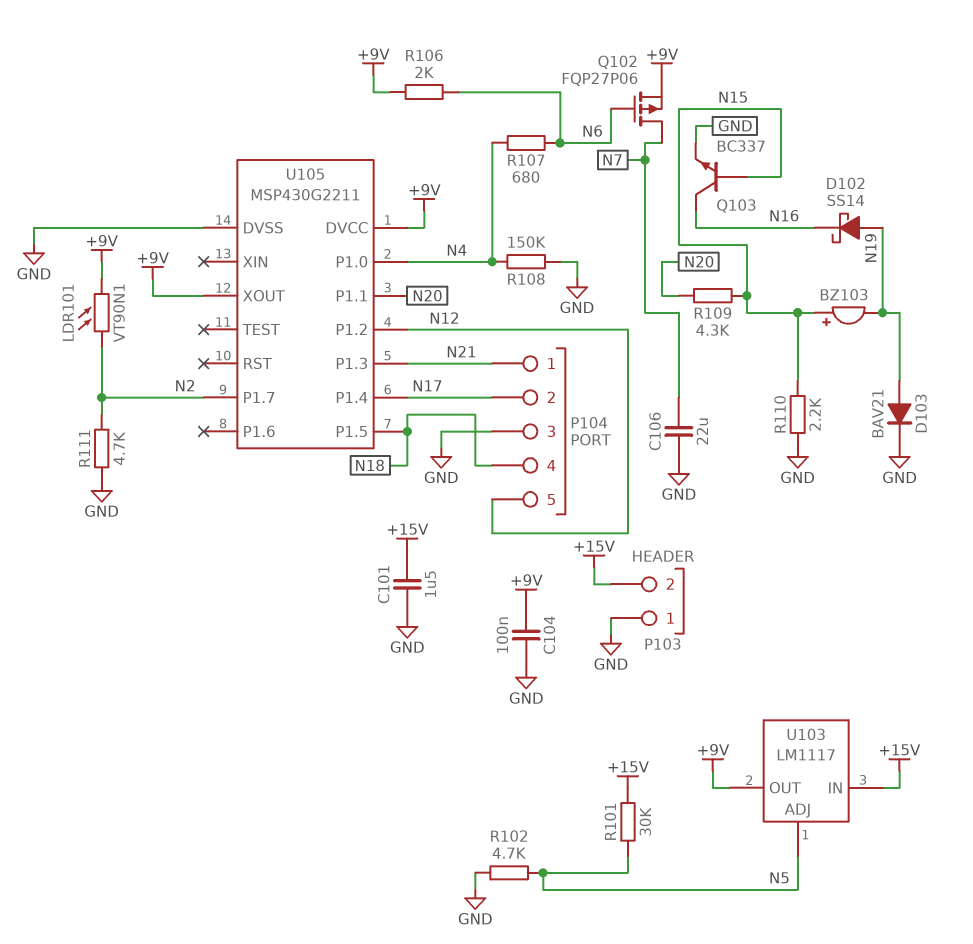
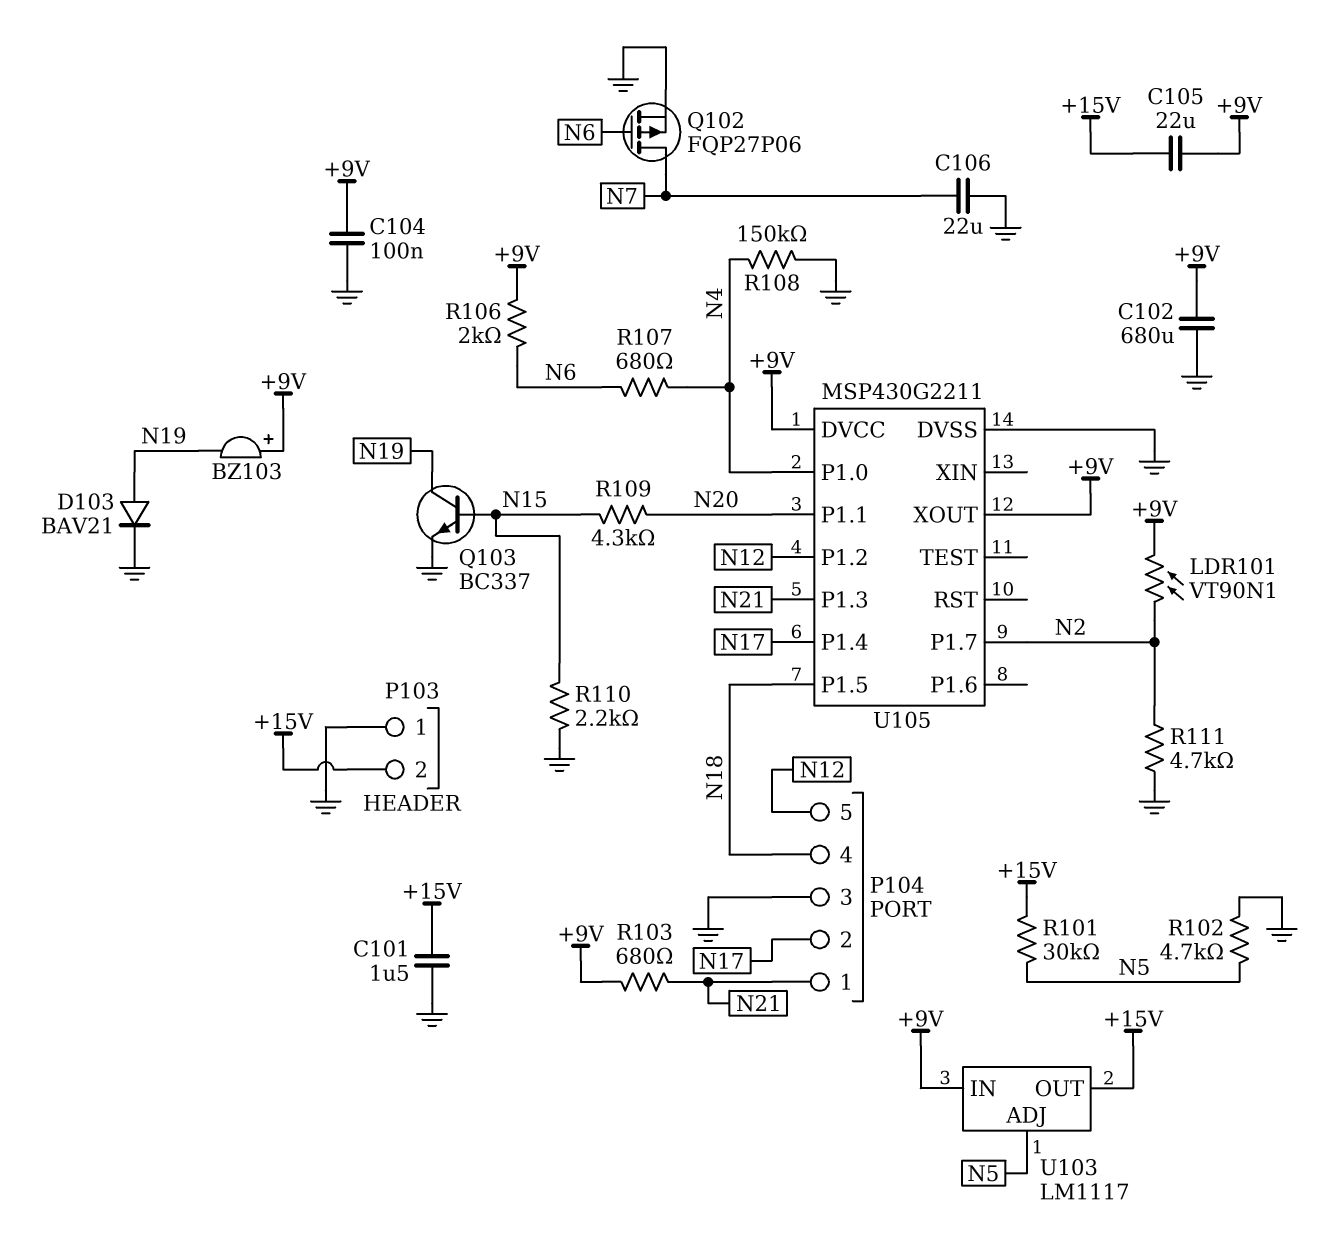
BZ103: buzzer (plus N15, minus N19) -> buzzer (plus +9V, minus N19)
C102: none -> 680uF (+9V, GND)
C105: none -> 22uF (+9V, +15V)
D102: schottky SS14 (A N19, K N16) -> none
Q102: PMOS FQP27P06 (G N6, D N7, S +9V) -> PMOS FQP27P06 (G N6, D N7, S GND)
Q103: NPN BC337 (B N15, C N16, E GND) -> NPN BC337 (B N15, C N19, E GND)
R103: none -> 680 (+9V, N21)
U103 pin IN: +15V -> +9V
U103 pin OUT: +9V -> +15V

